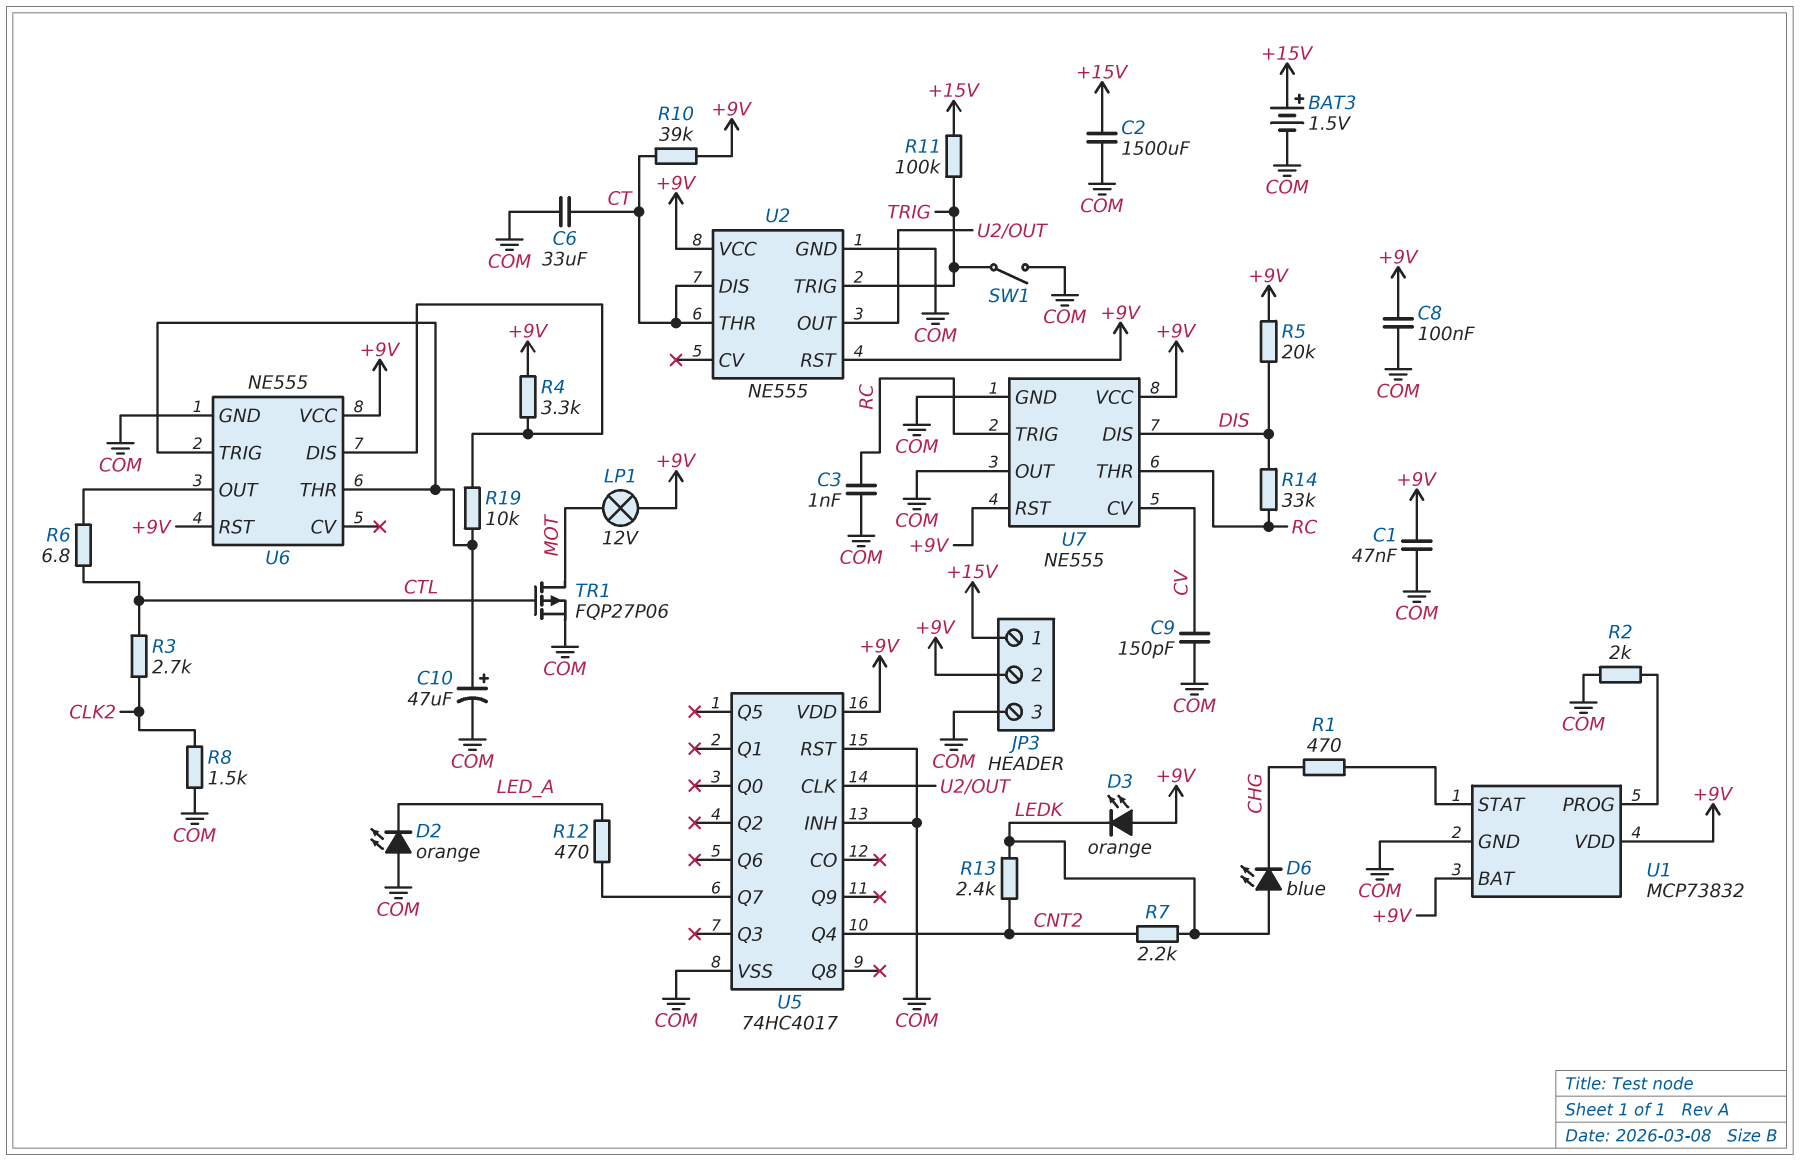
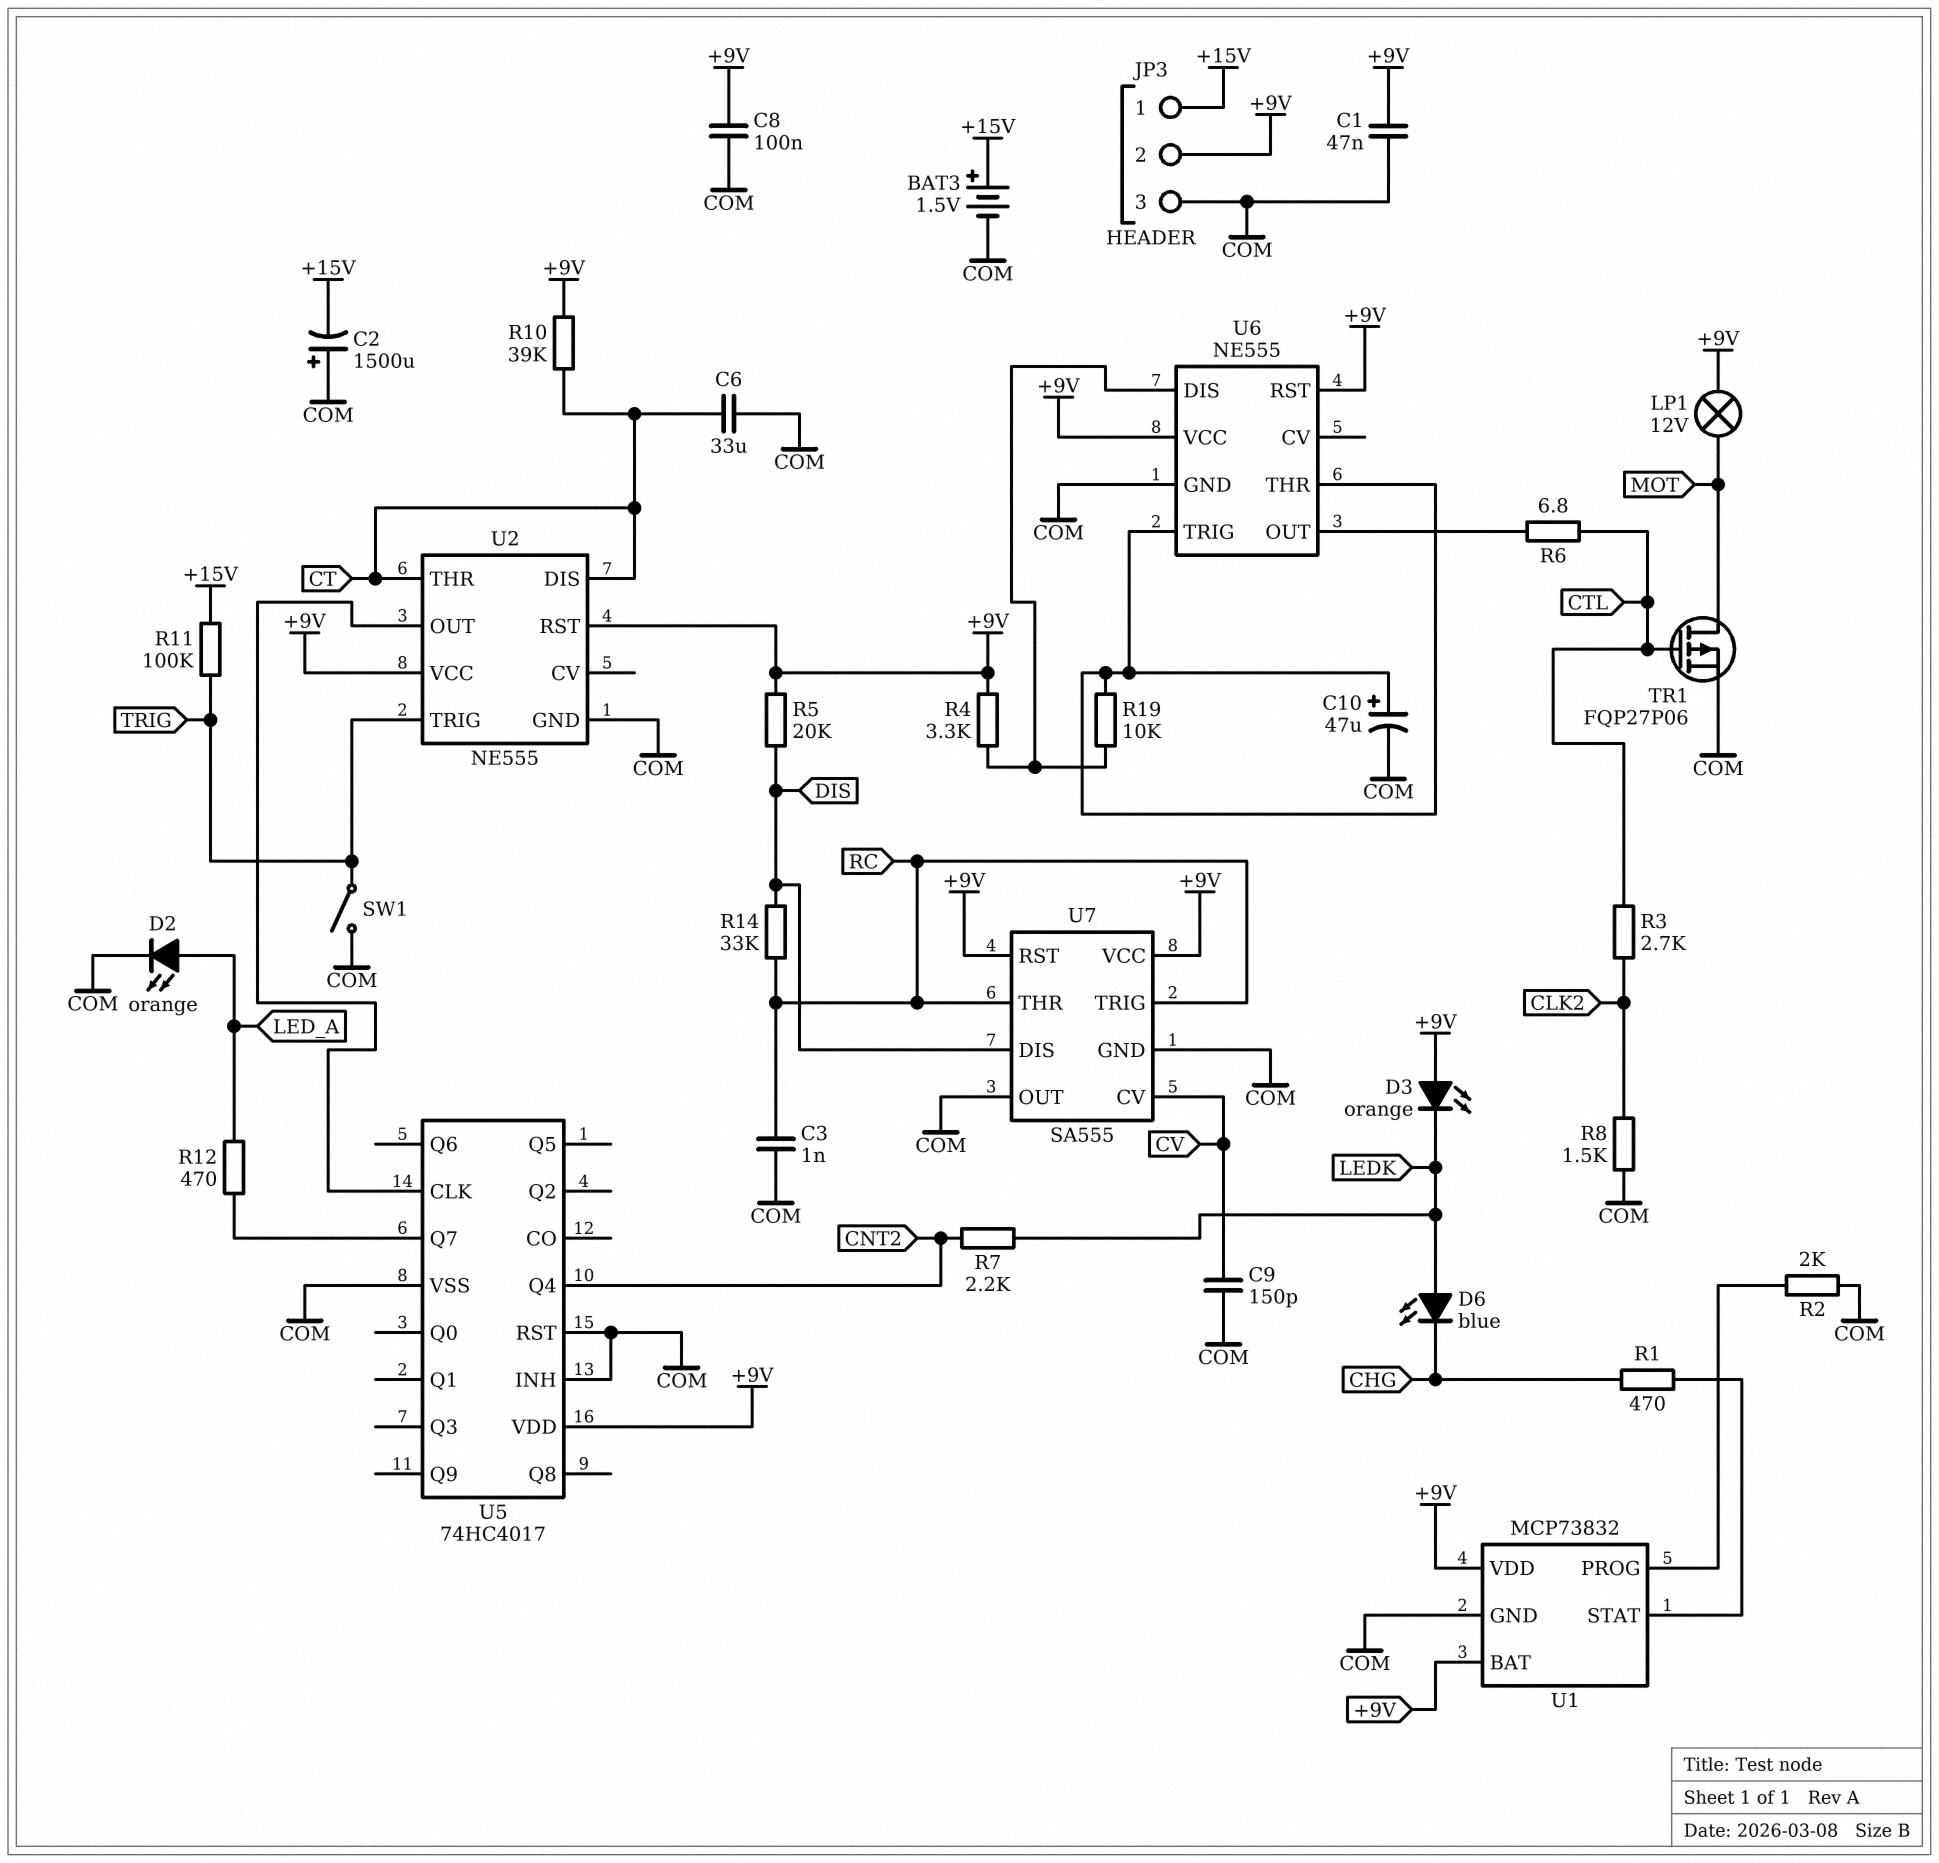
C2: 1500uF (+15V, COM) -> 1500uF (plus COM, minus +15V)
D2: LED orange (A COM, K LED_A) -> LED orange (A LED_A, K COM)
R13: 2.4k (CNT2, LEDK) -> none
U7: NE555 -> SA555

